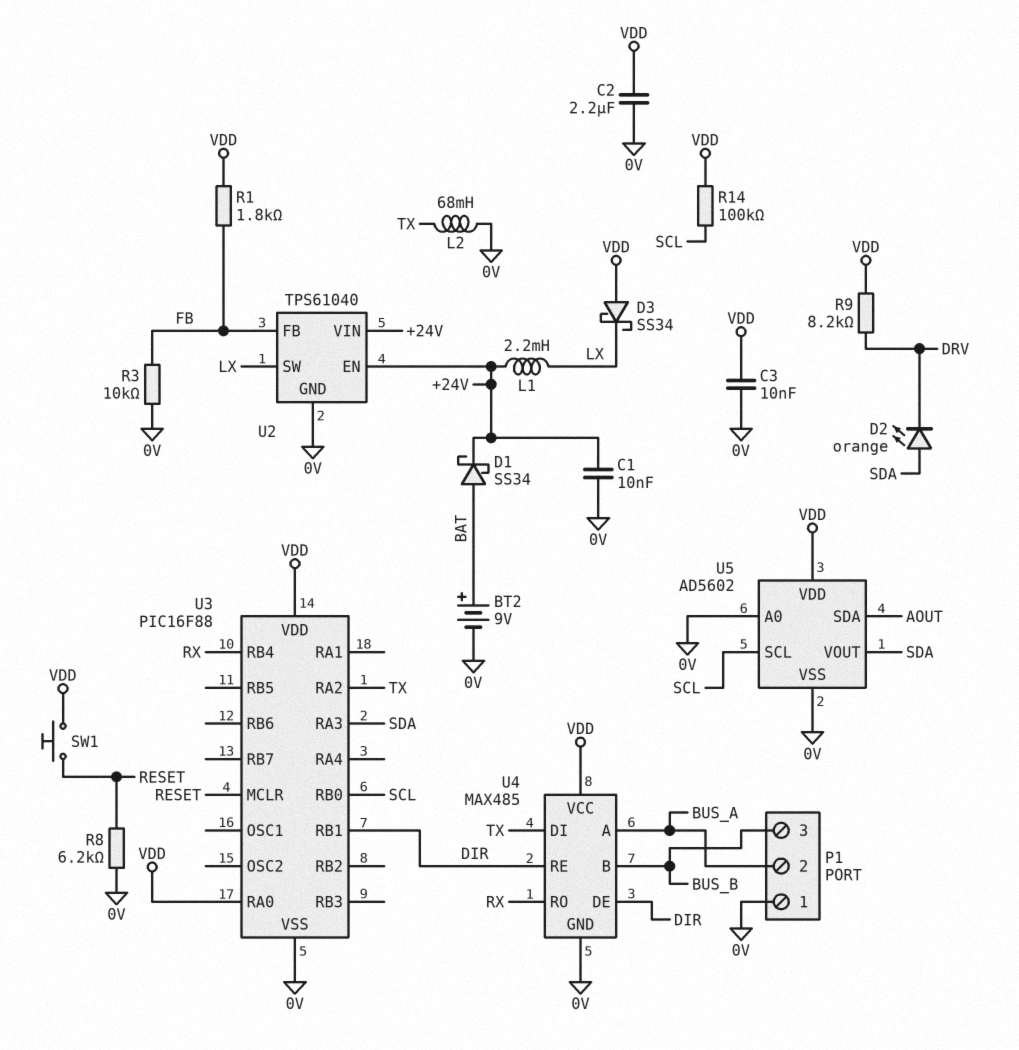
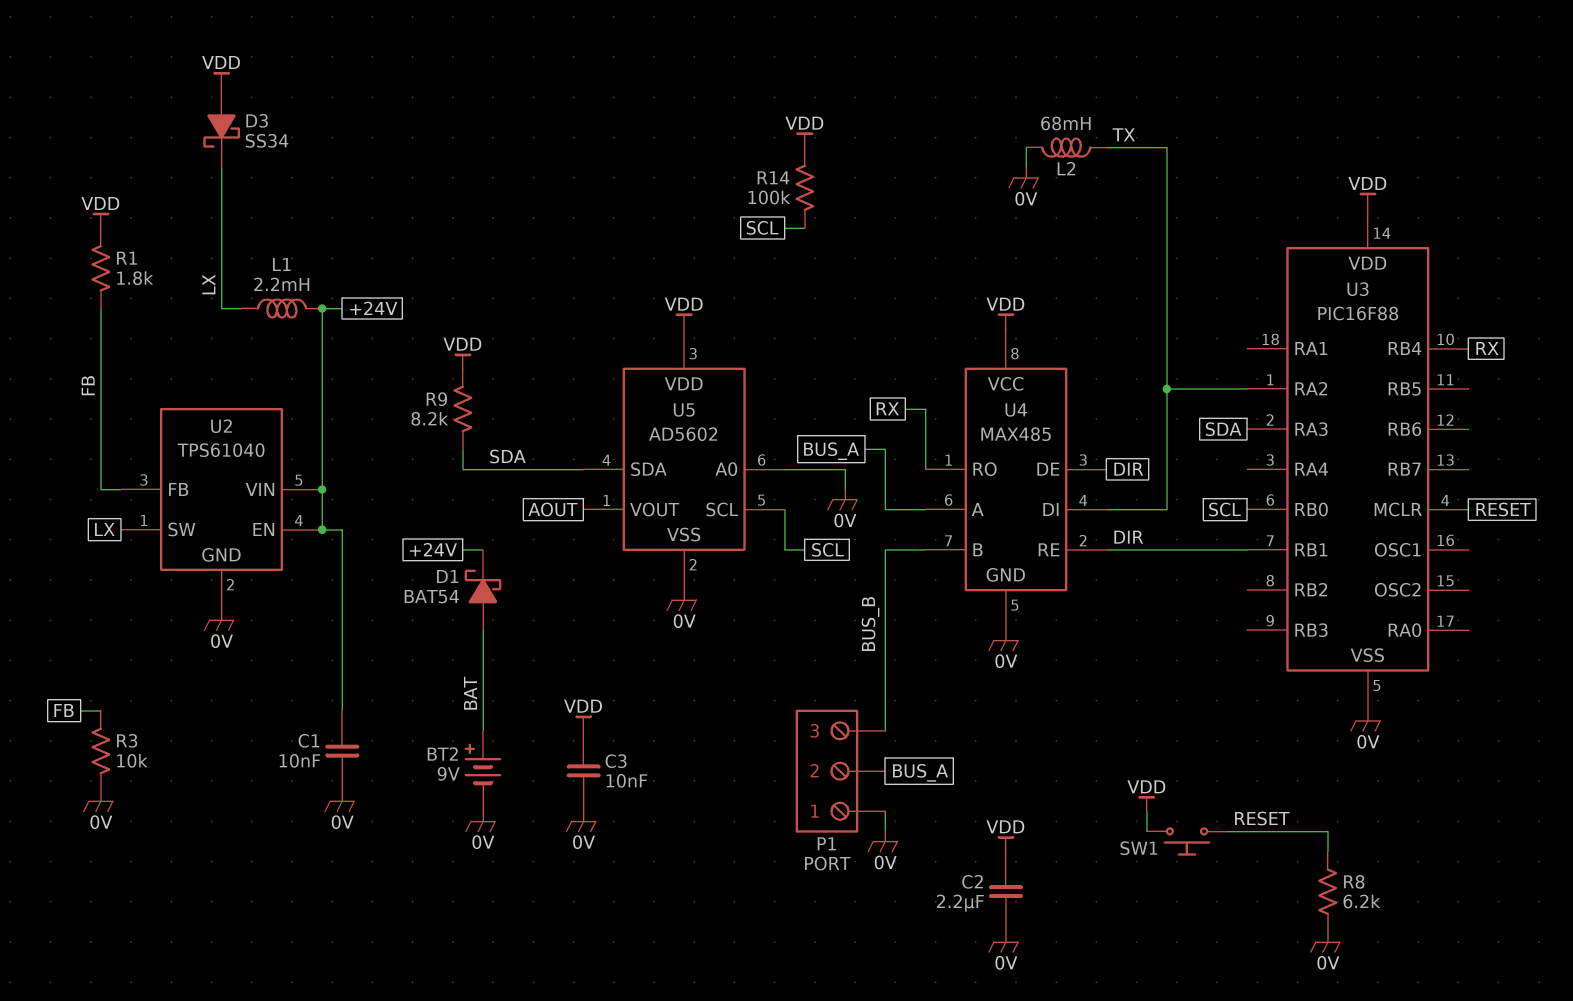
D1: schottky SS34 (A BAT, K +24V) -> schottky BAT54 (A BAT, K +24V)
D2: LED orange (A SDA, K DRV) -> none
R9: 8.2k (DRV, VDD) -> 8.2k (SDA, VDD)
U3 pin RA0: VDD -> none
U5 pin SDA: AOUT -> SDA
U5 pin VOUT: SDA -> AOUT

